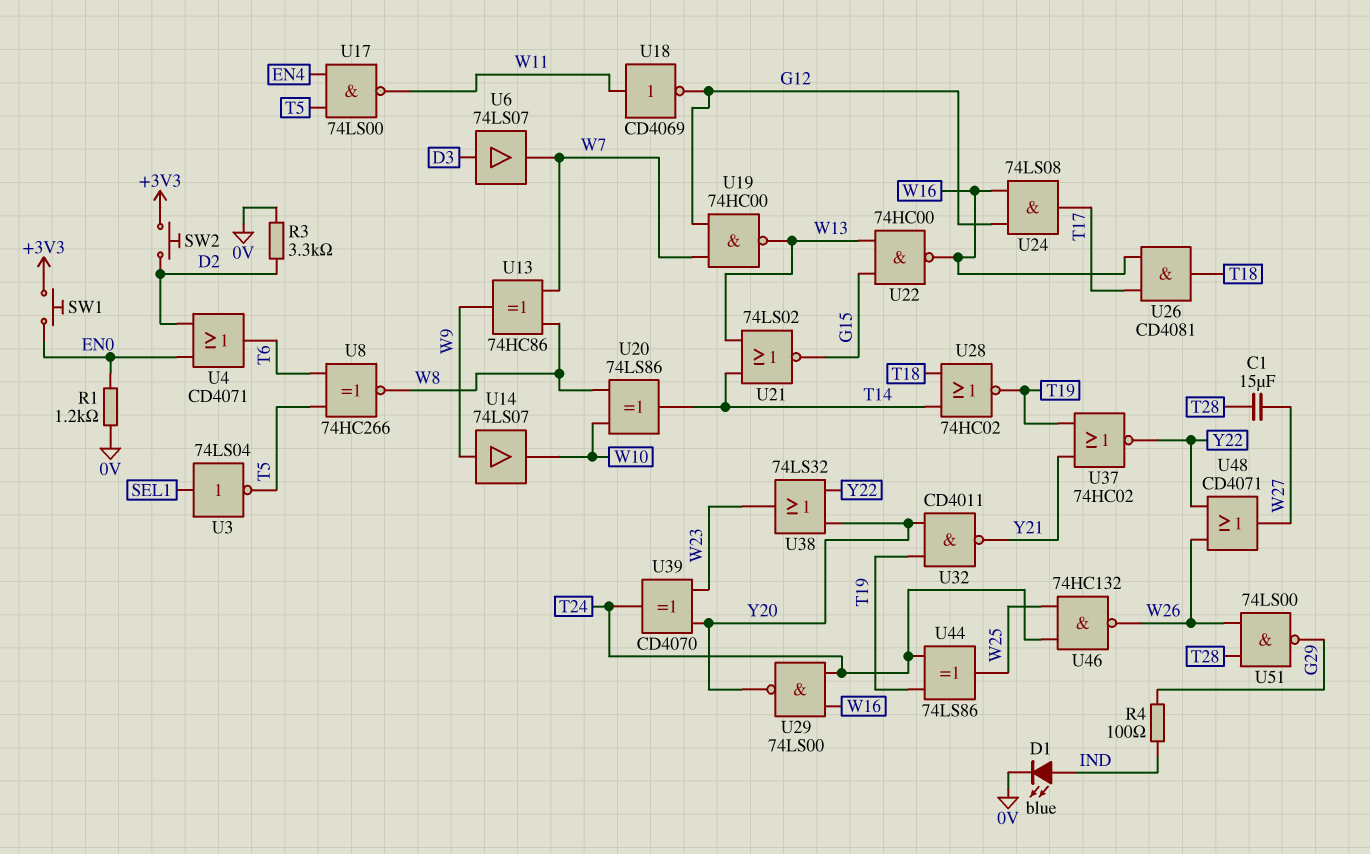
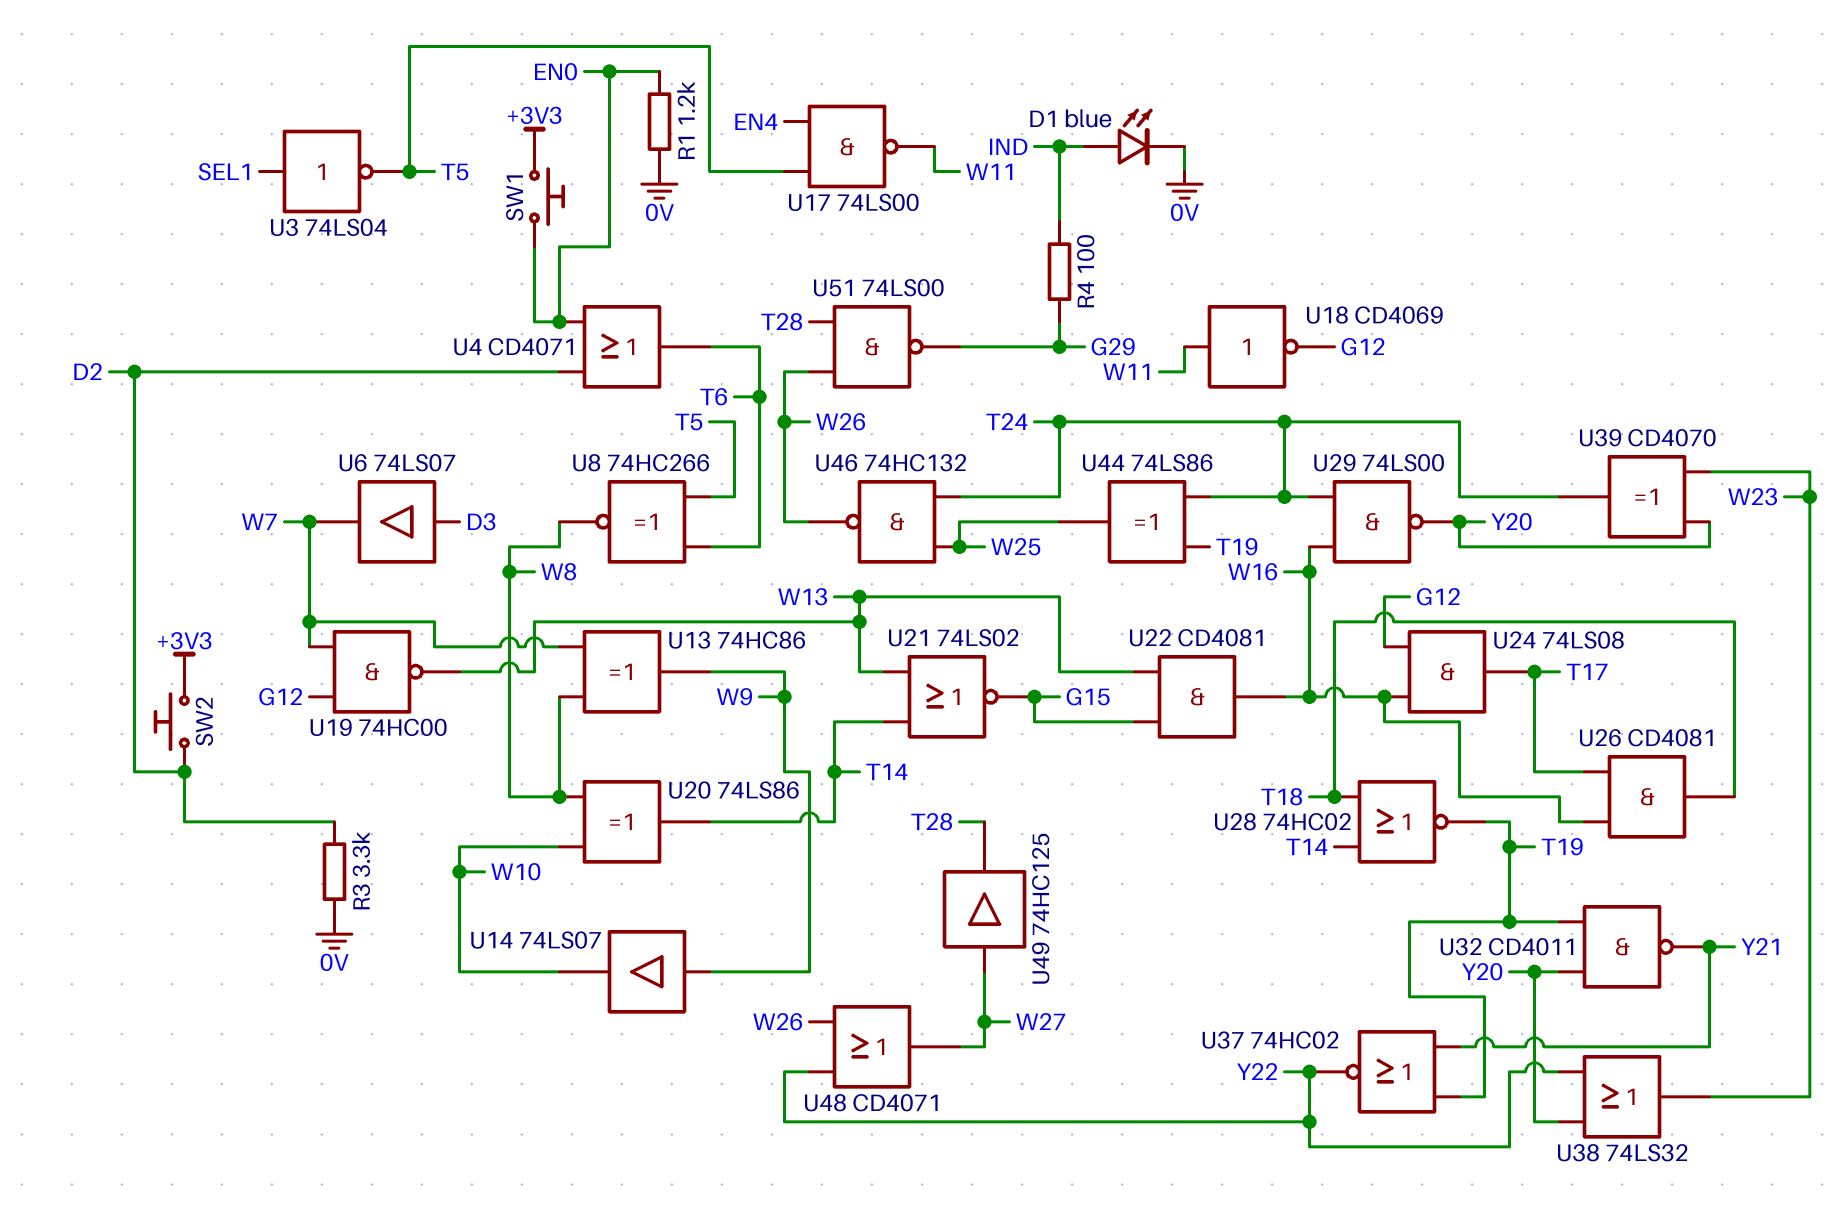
C1: 15uF (T28, W27) -> none
U22: NAND 74HC00 (in G15, in W13, out W16) -> AND CD4081 (in G15, in W13, out W16)
U49: none -> buffer 74HC125 (in W27, out T28)

